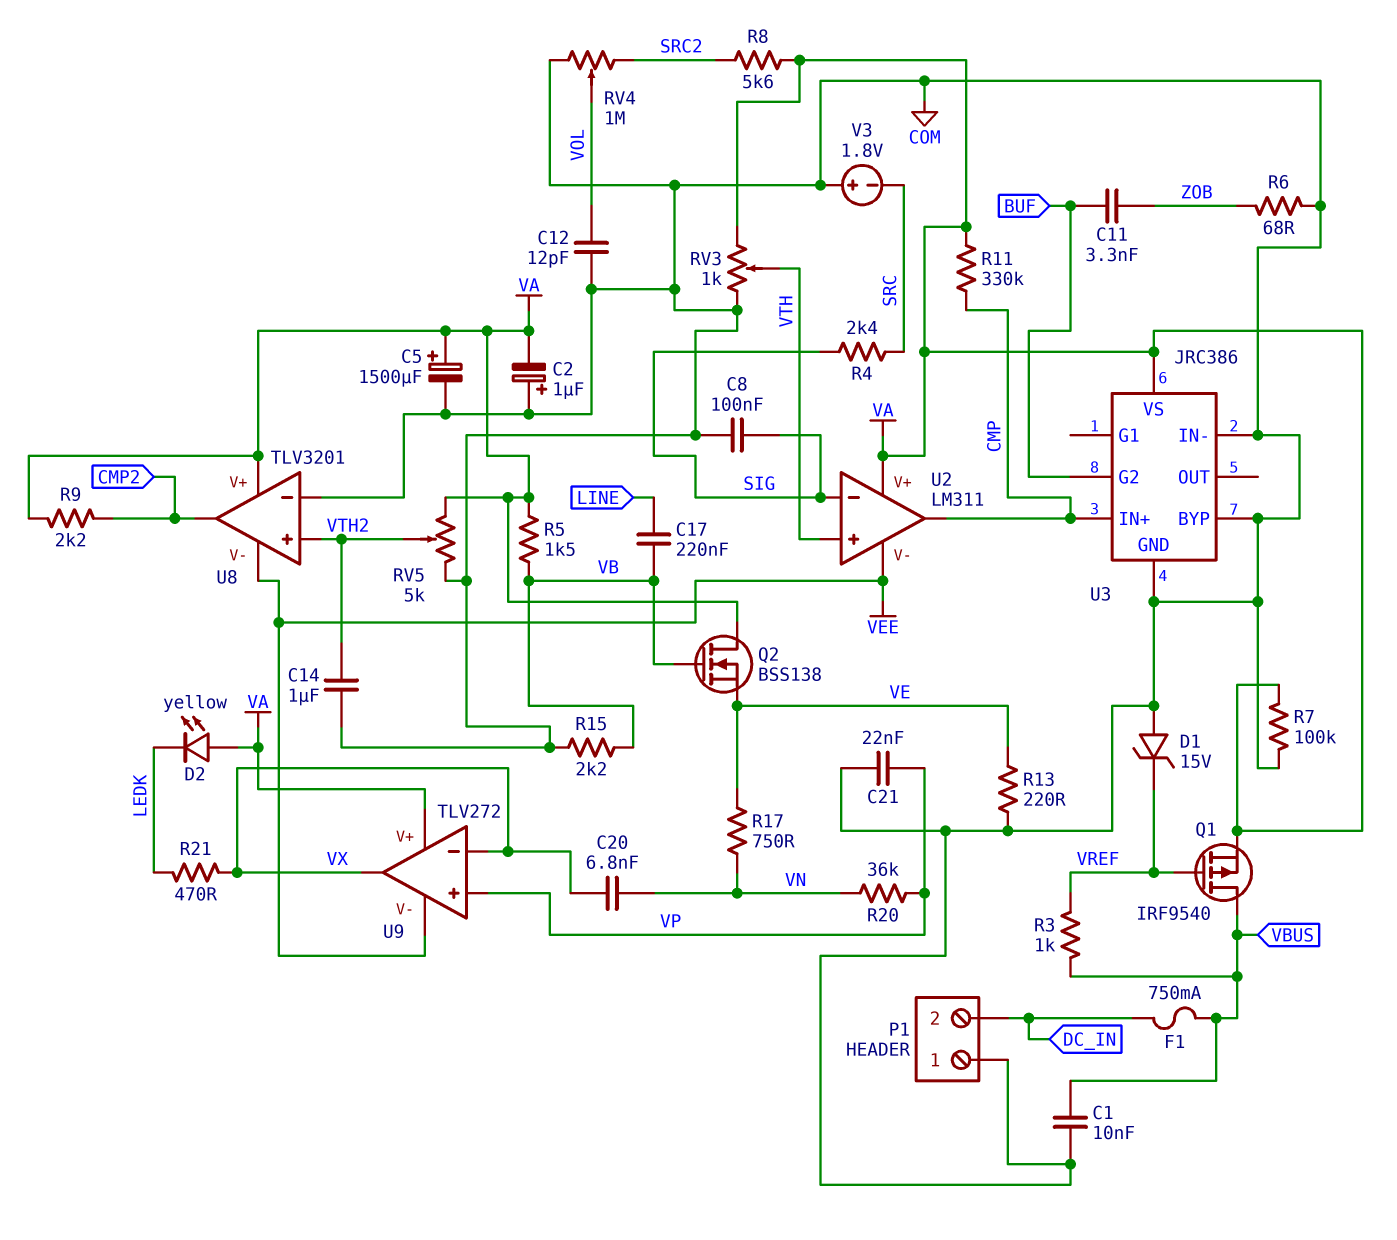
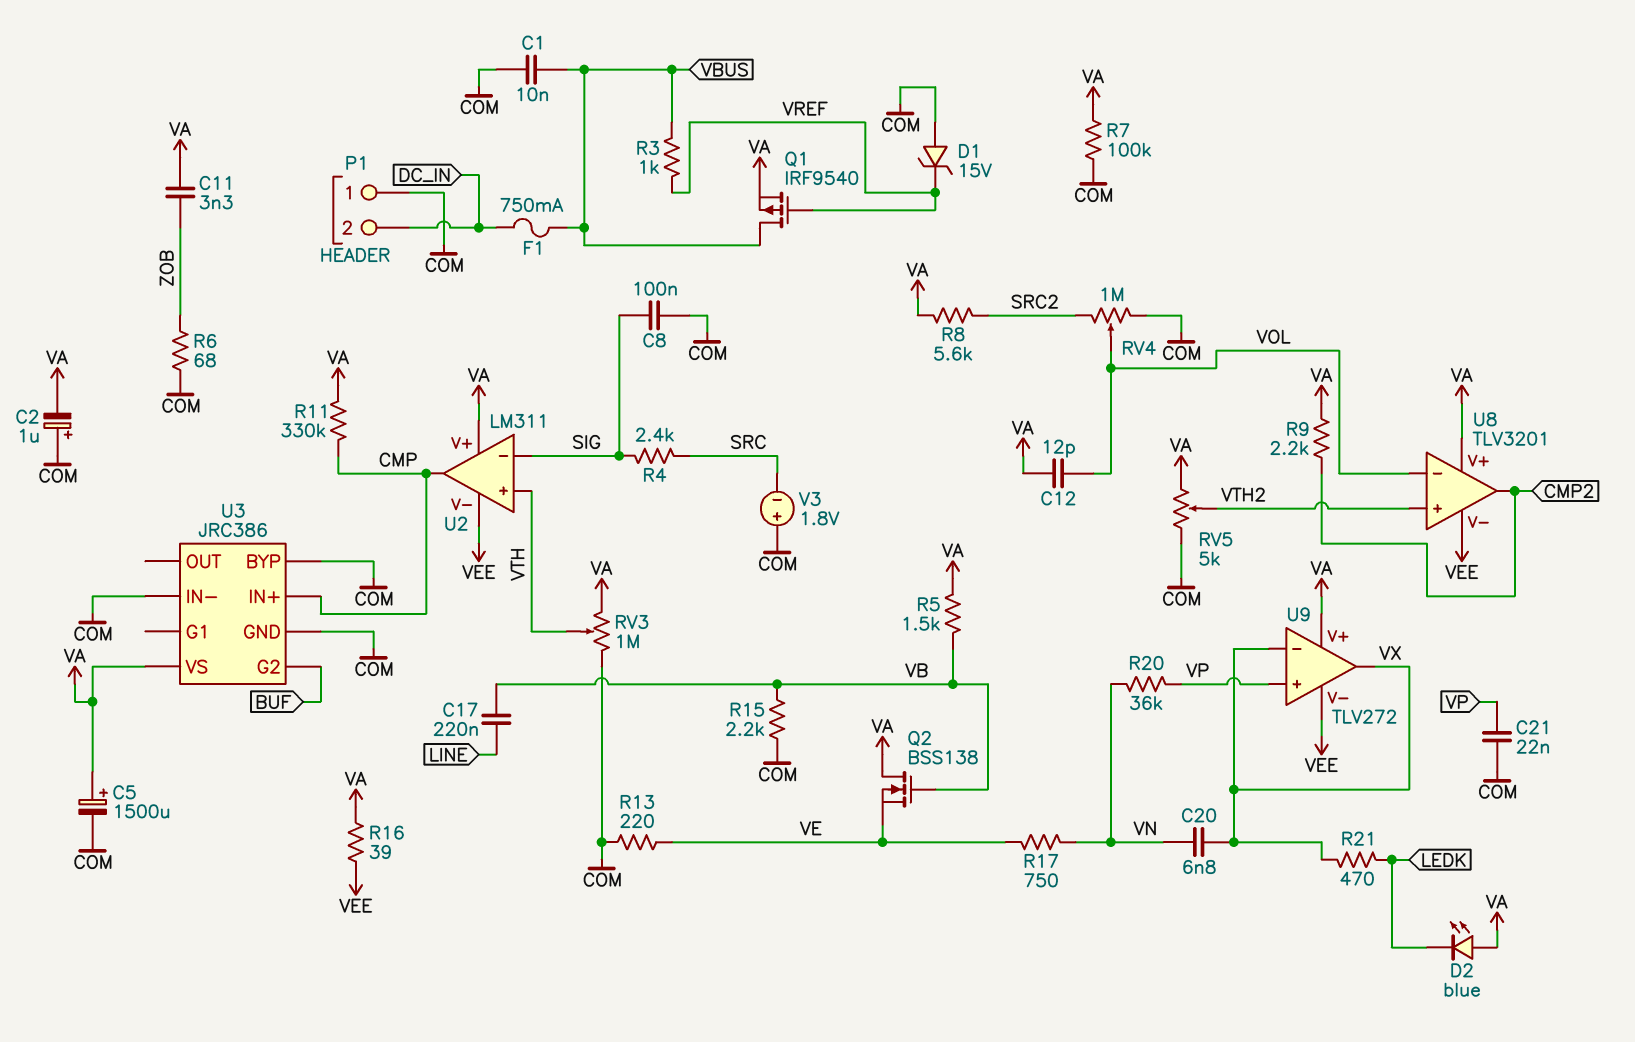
C11: 3.3nF (BUF, ZOB) -> 3.3nF (VA, ZOB)
C12: 12pF (COM, VOL) -> 12pF (VA, VOL)
C14: 1uF (COM, VTH2) -> none
D2: LED yellow (A VA, K LEDK) -> LED blue (A VA, K LEDK)
R16: none -> 39 (VA, VEE)
RV3: 1k (COM, VA, wiper VTH) -> 1M (COM, VA, wiper VTH)
U8 pin in-: COM -> VOL

